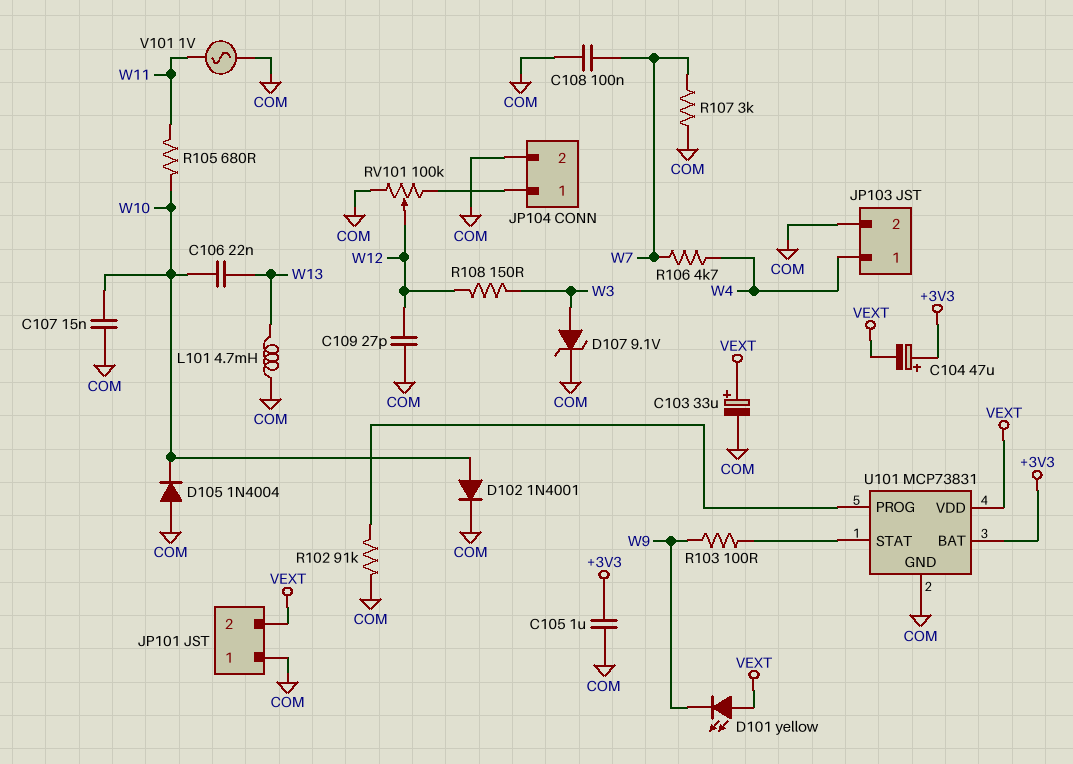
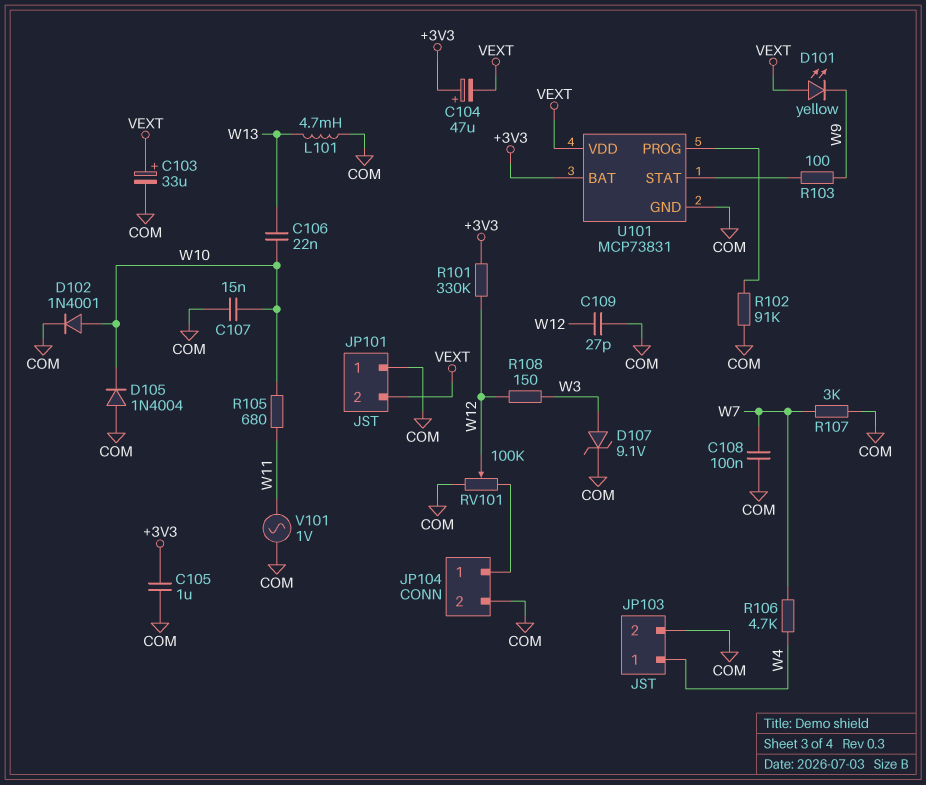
R101: none -> 330k (+3V3, W12)

